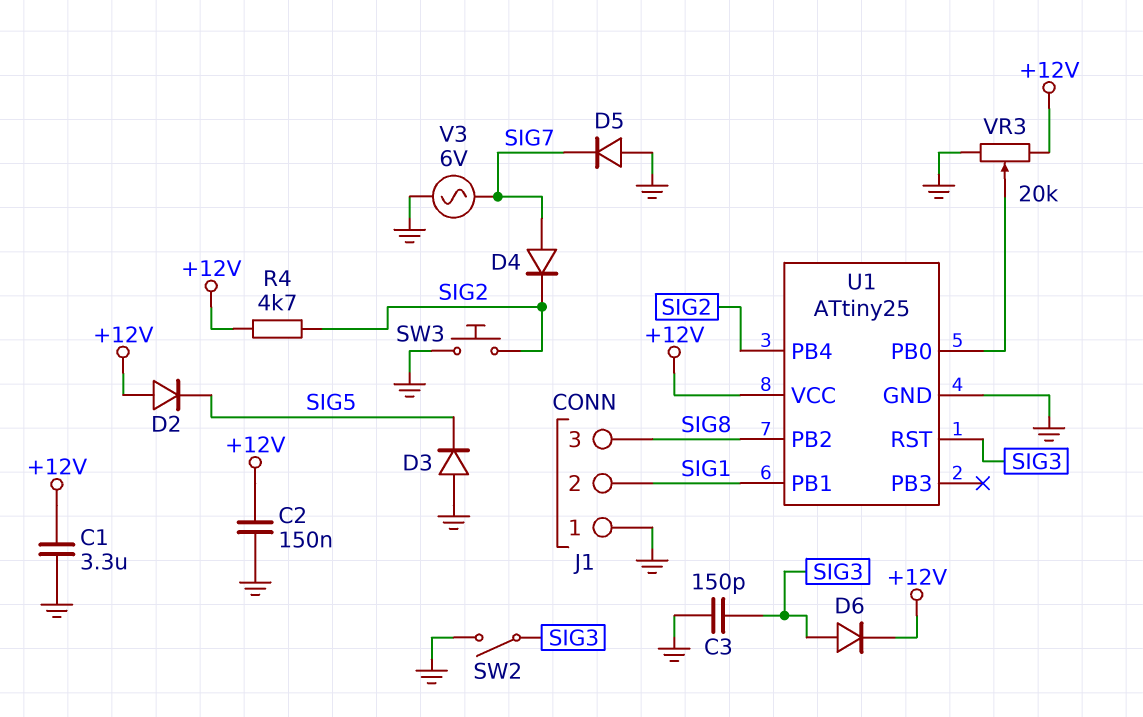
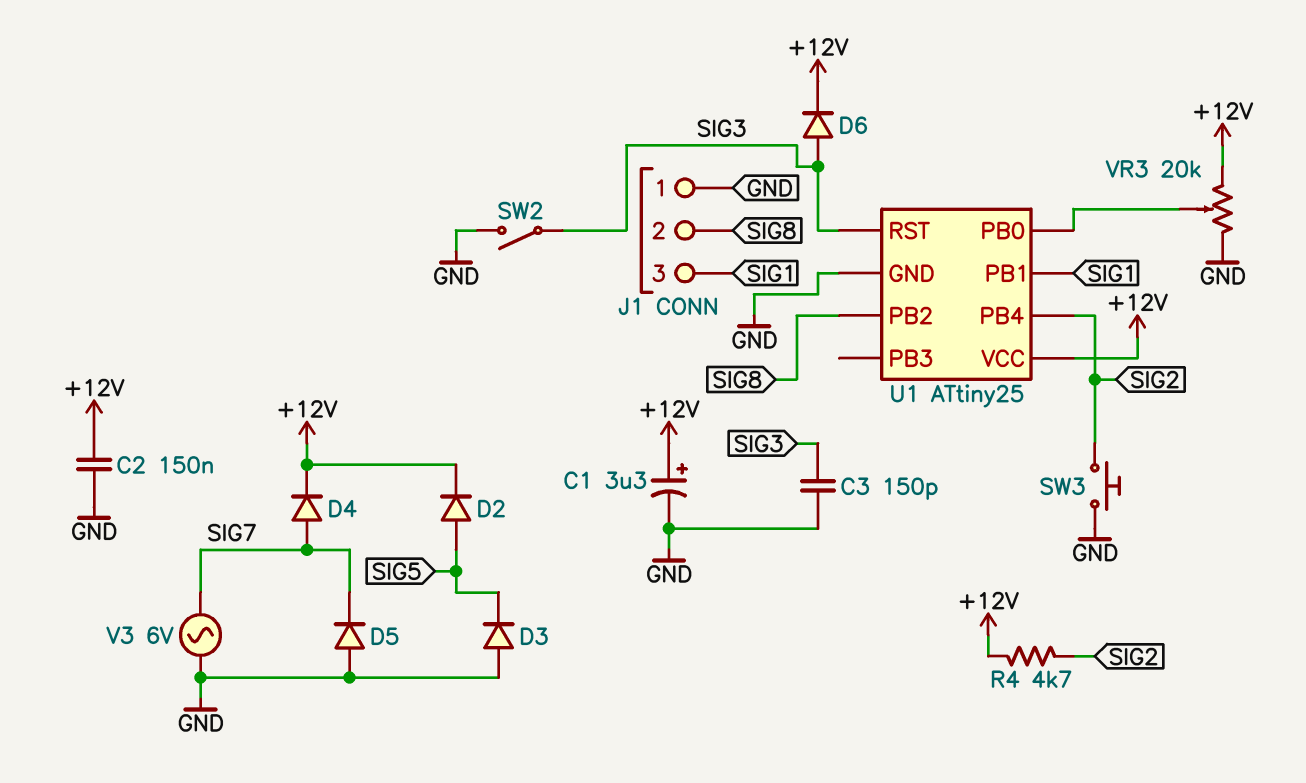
C1: 3.3uF (+12V, GND) -> 3.3uF (plus +12V, minus GND)
D2: diode (A +12V, K SIG5) -> diode (A SIG5, K +12V)
D4: diode (A SIG7, K SIG2) -> diode (A SIG7, K +12V)
J1 pin 2: SIG1 -> SIG8
J1 pin 3: SIG8 -> SIG1

